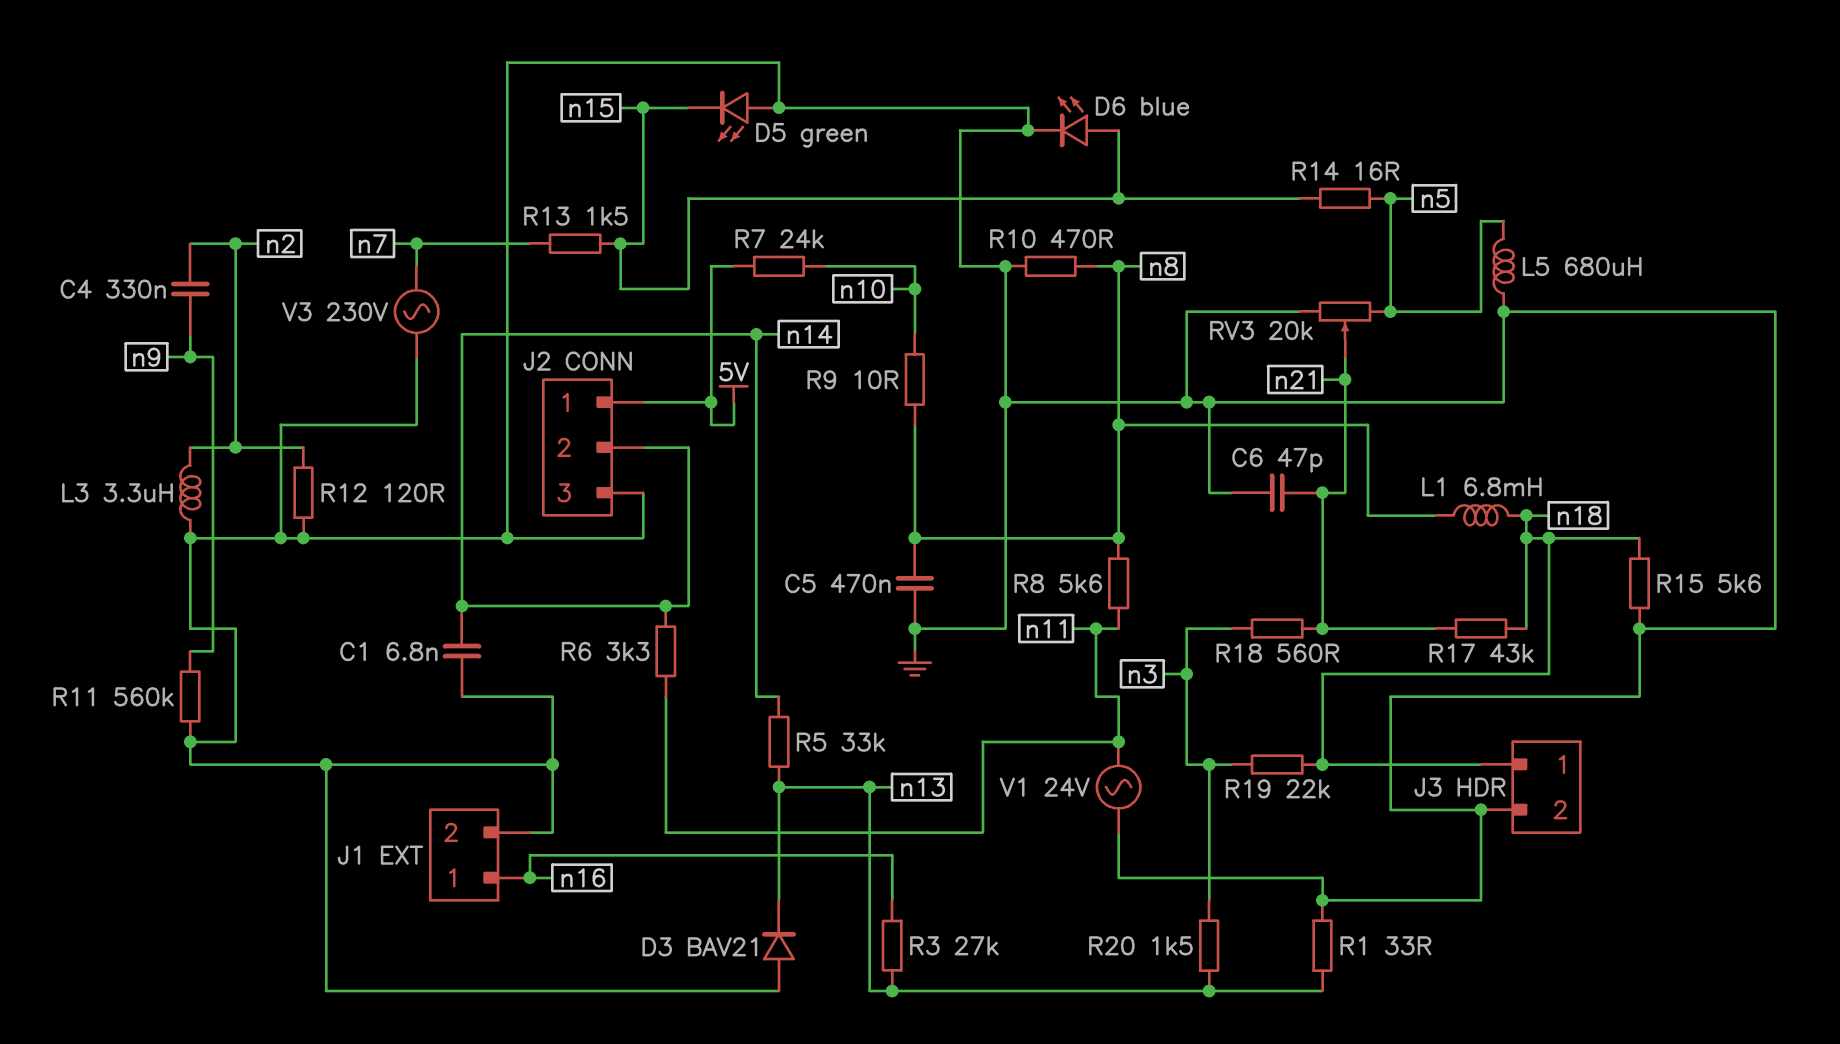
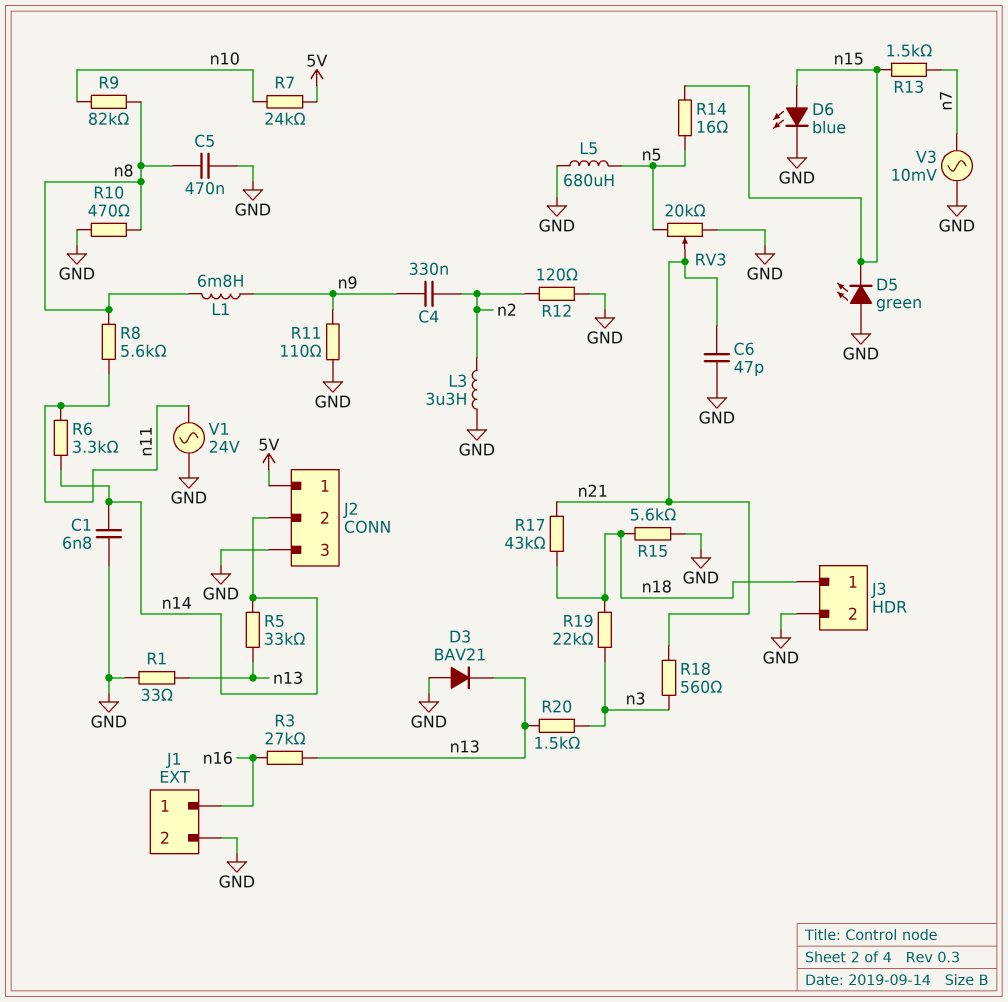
L1: 6.8mH (n8, n18) -> 6.8mH (n8, n9)
R9: 10 (n8, n10) -> 82k (n8, n10)
R11: 560k (GND, n9) -> 110 (GND, n9)
V3: AC 230V (GND, n7) -> AC 10mV (GND, n7)

